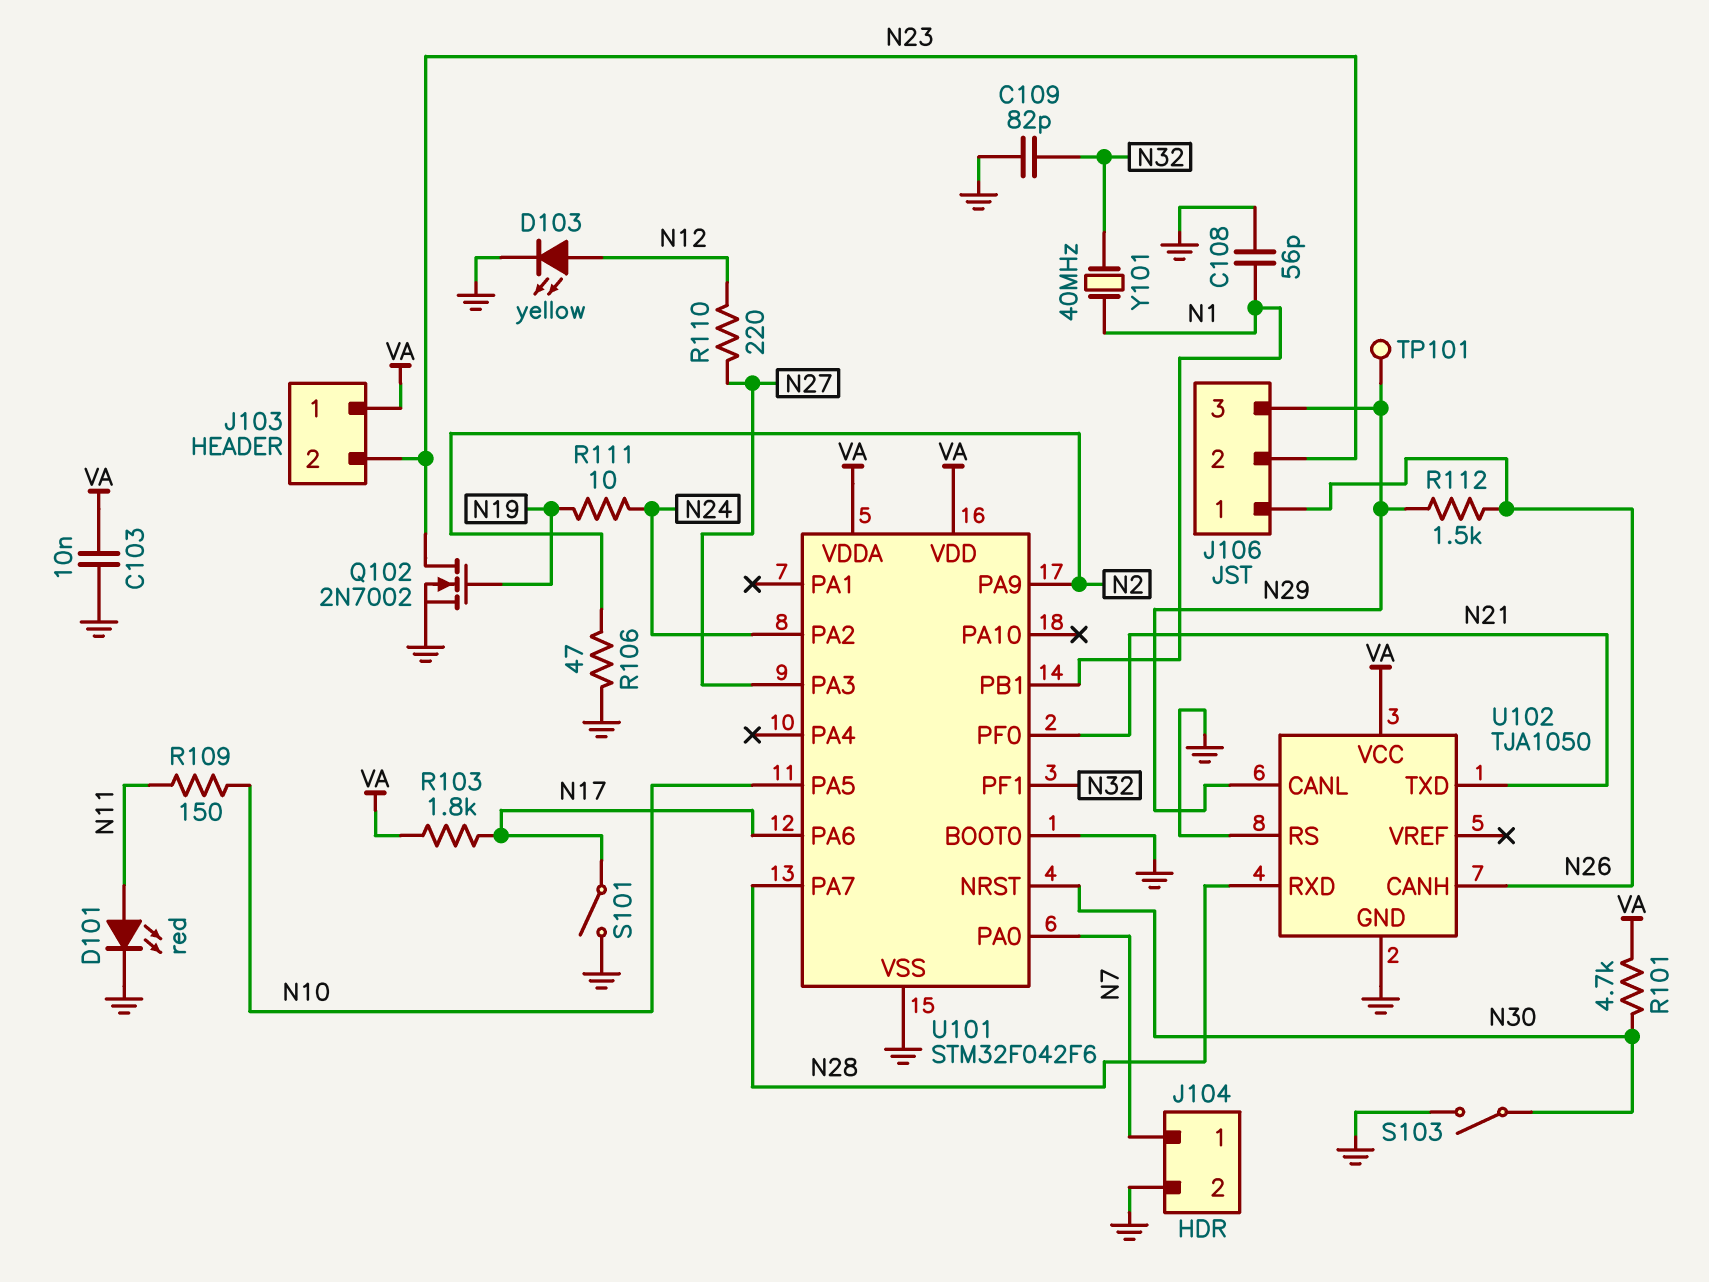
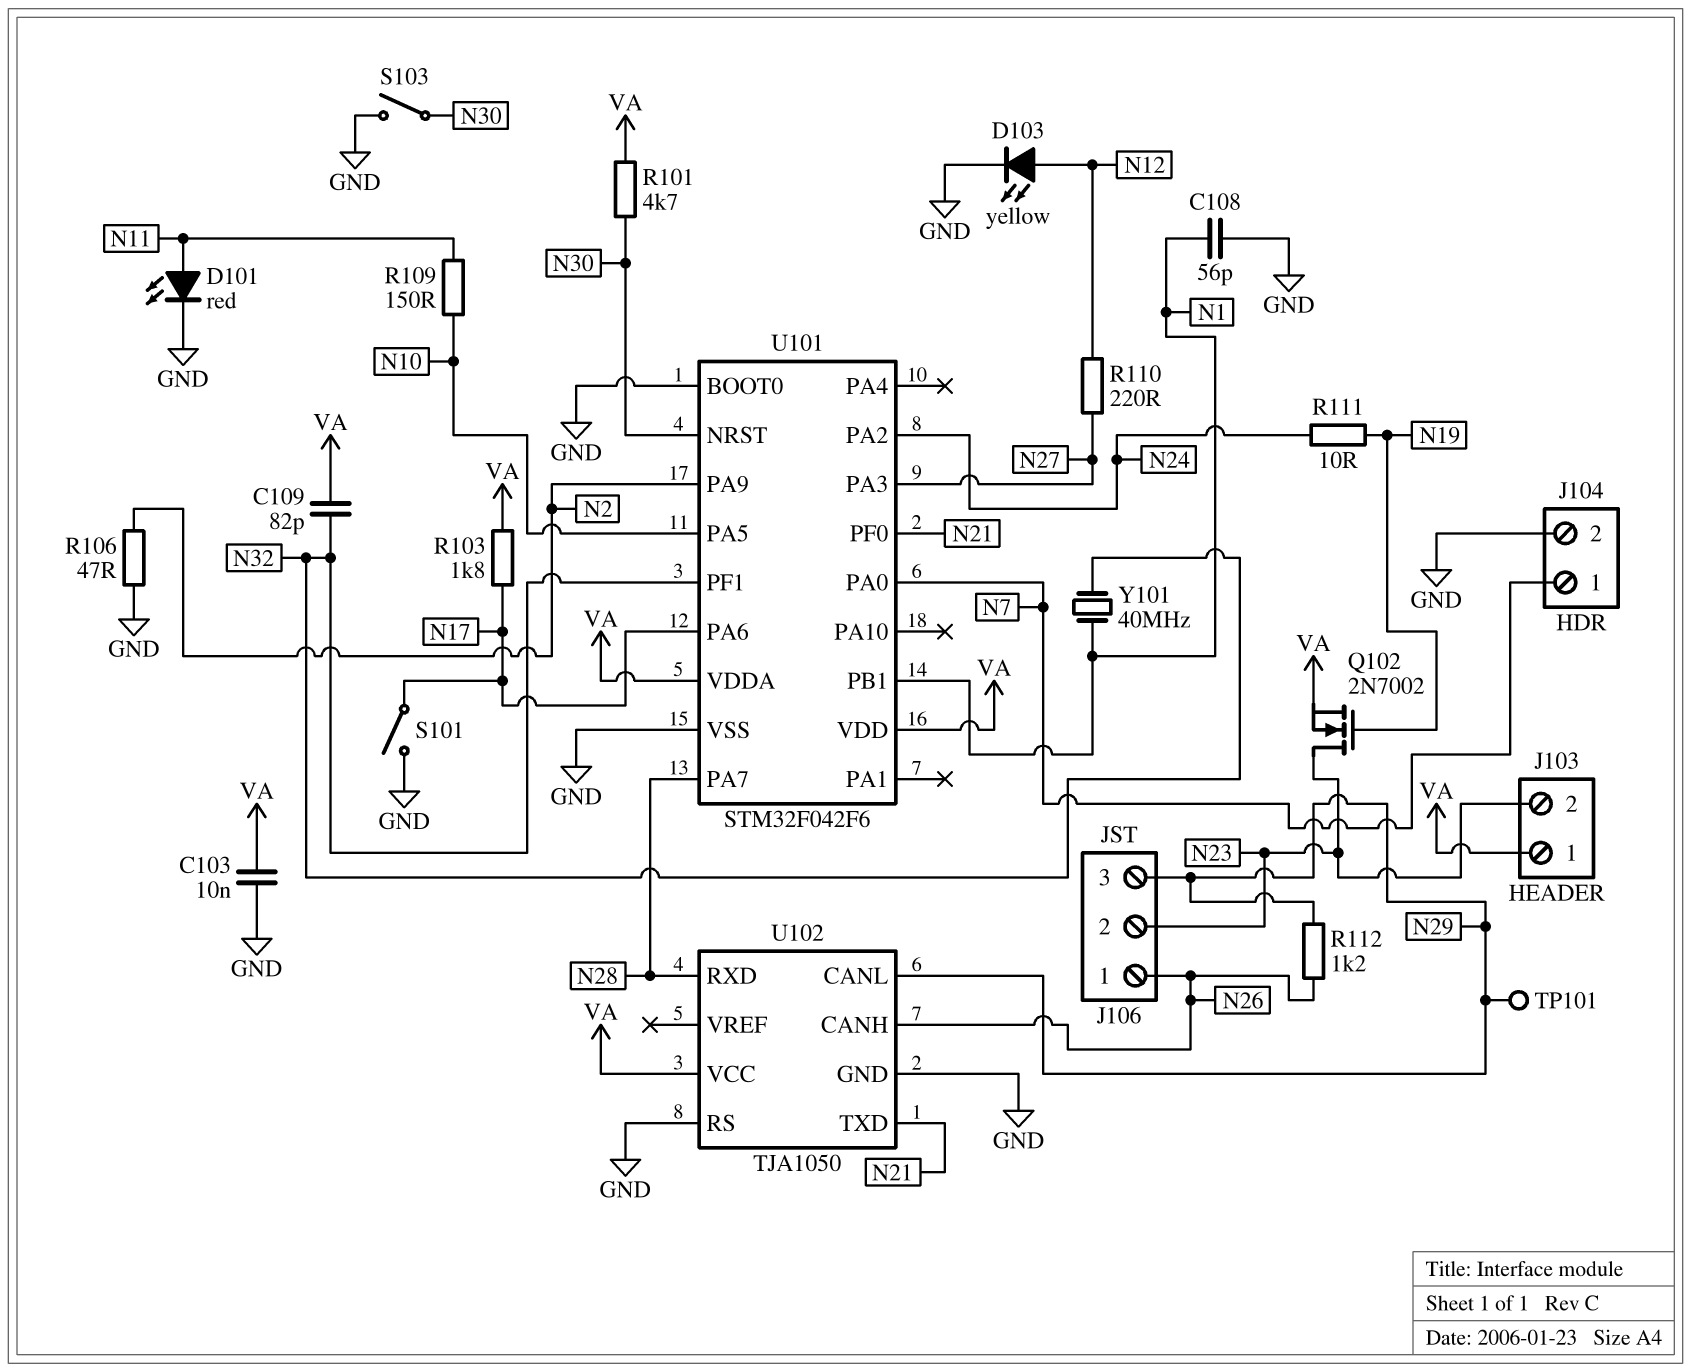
C109: 82pF (GND, N32) -> 82pF (N32, VA)
Q102: NMOS 2N7002 (G N19, D N23, S GND) -> NMOS 2N7002 (G N19, D N23, S VA)
R112: 1.5k (N26, N29) -> 1.2k (N26, N29)

